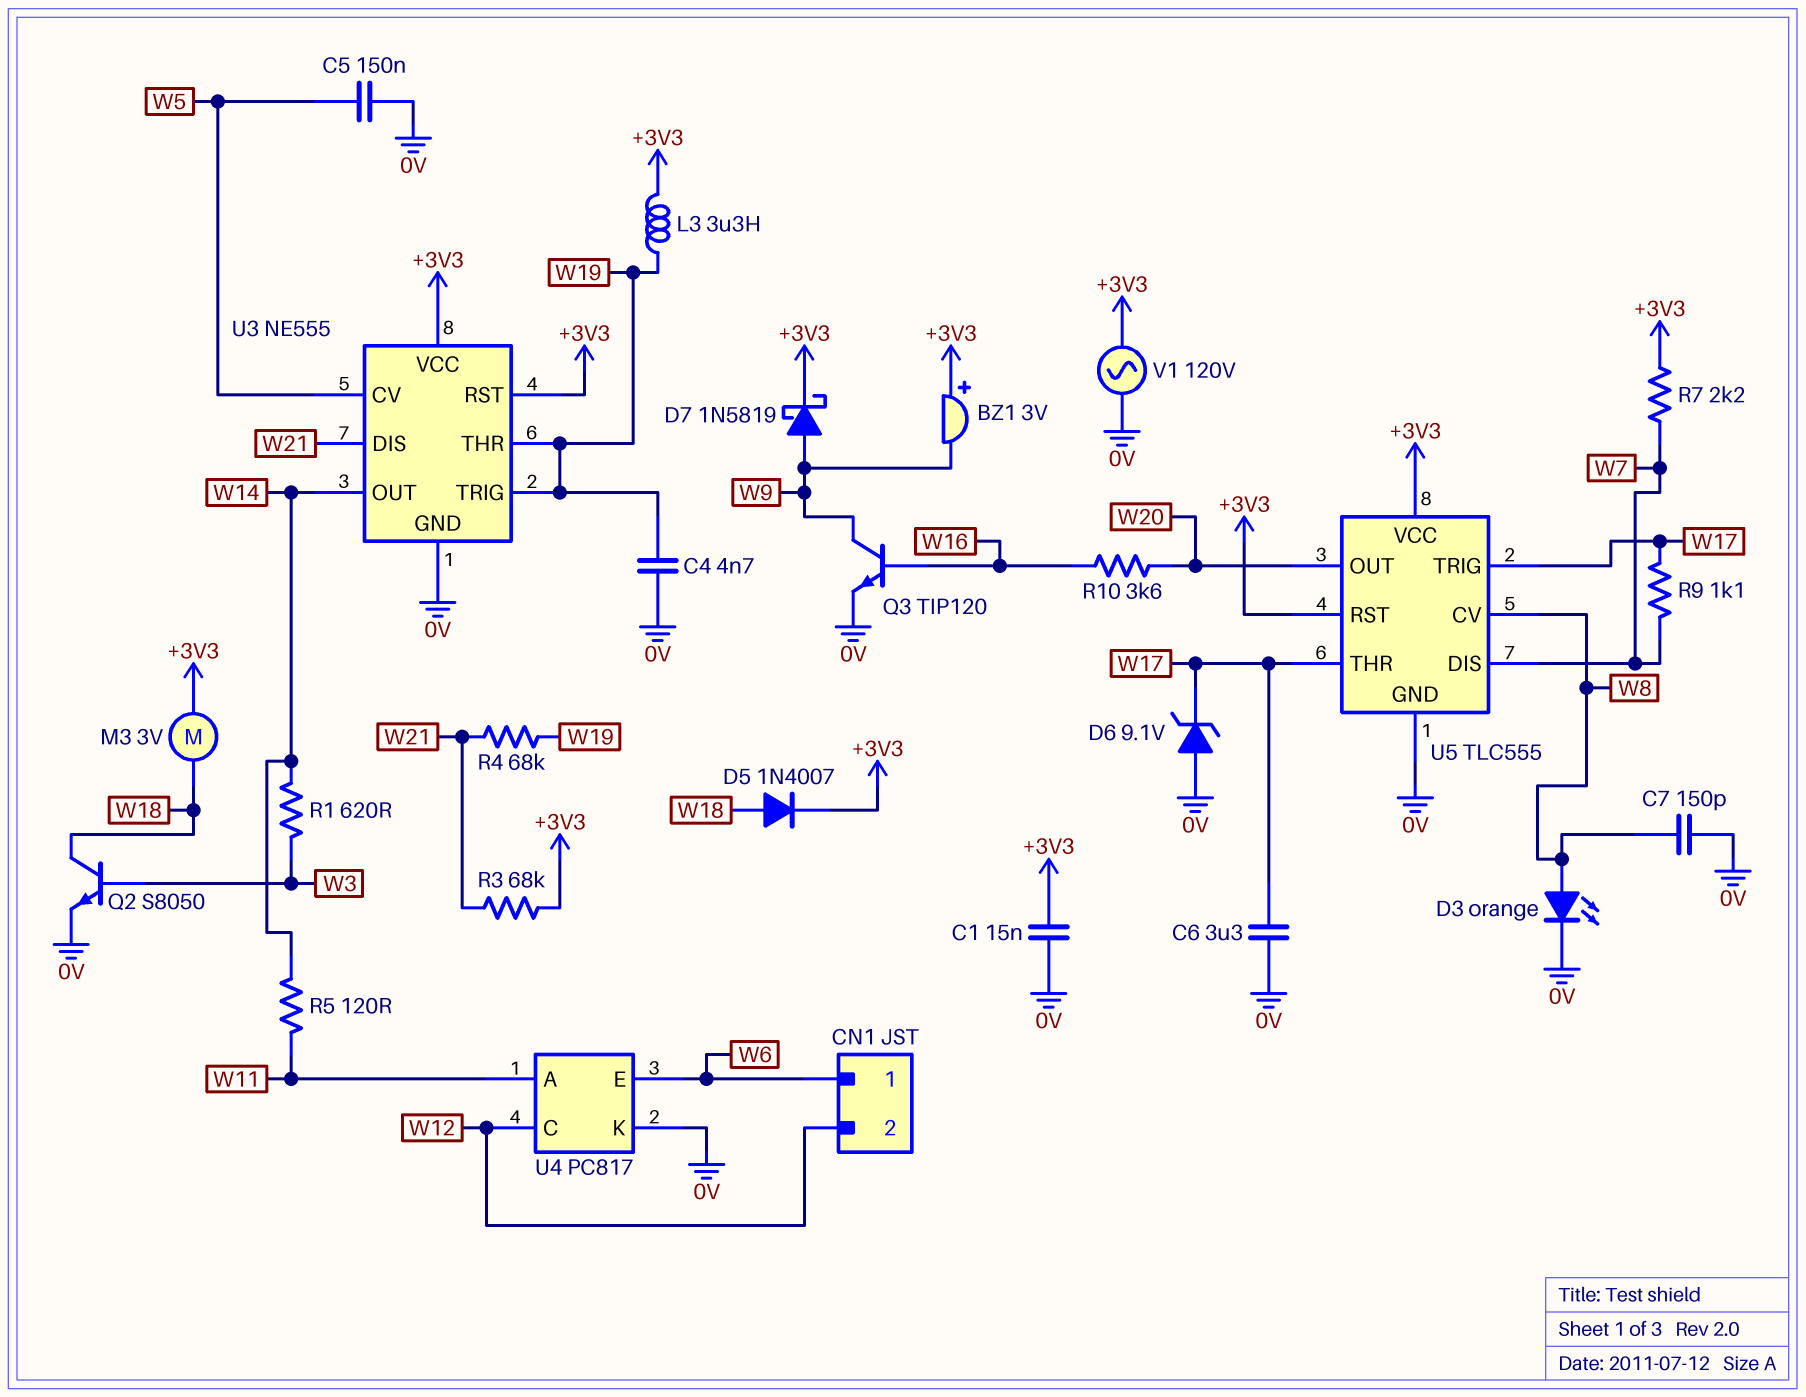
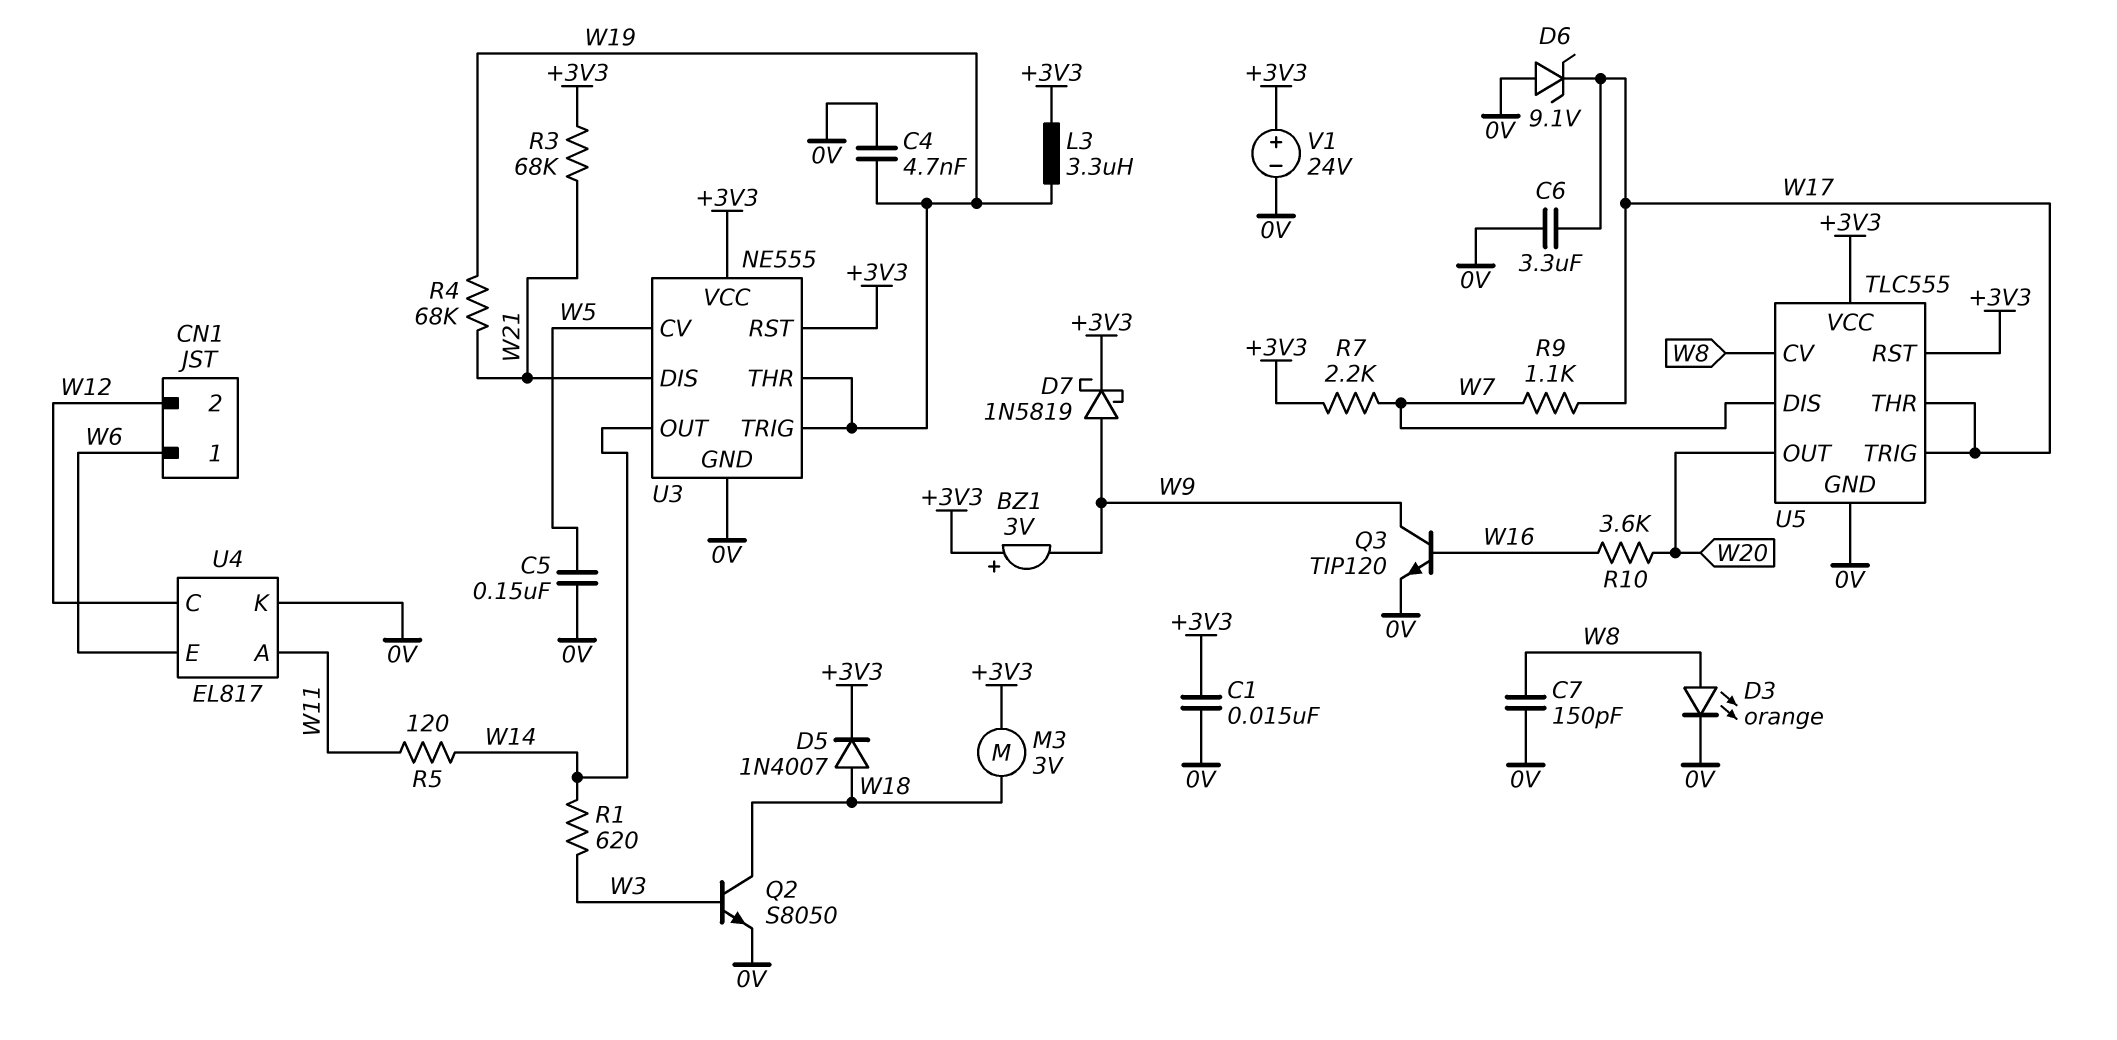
U4: PC817 -> EL817
V1: AC 120V (+3V3, 0V) -> 24V (plus +3V3, minus 0V)

